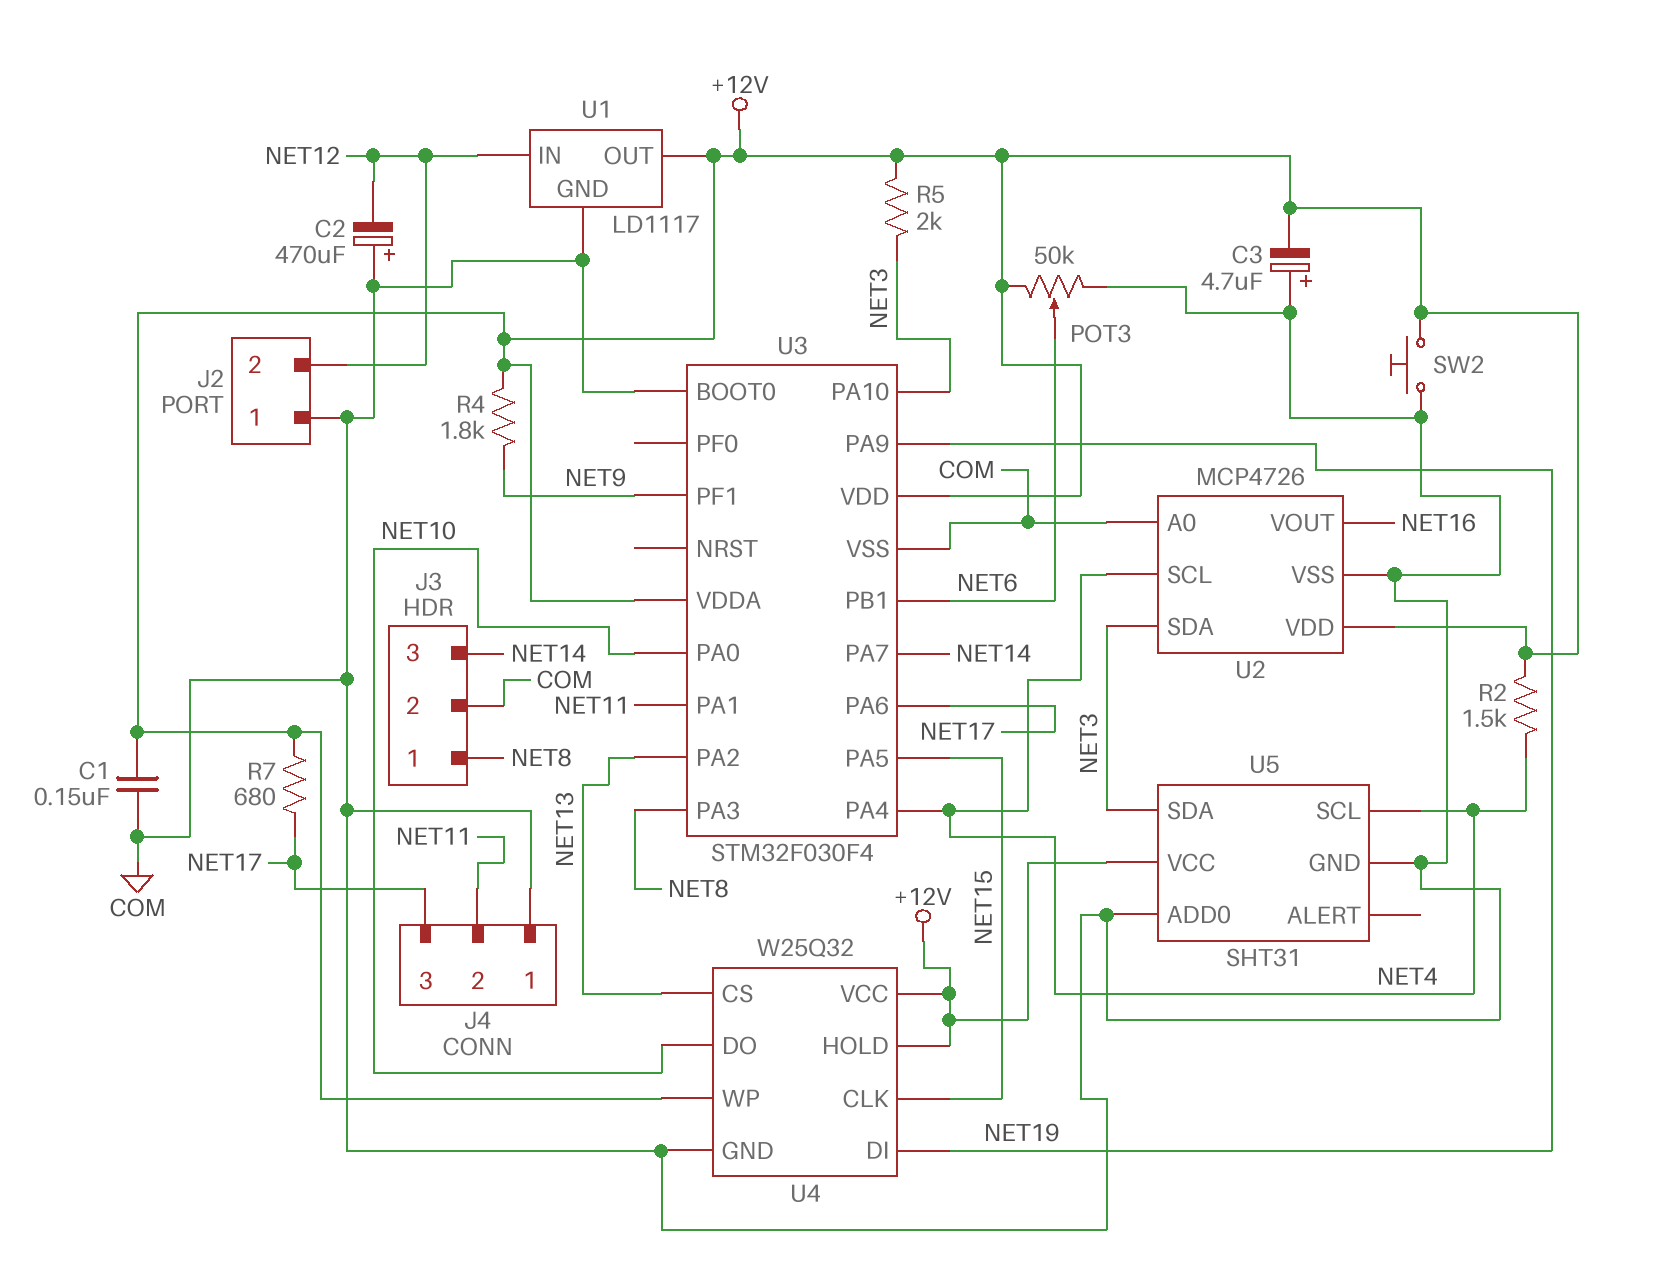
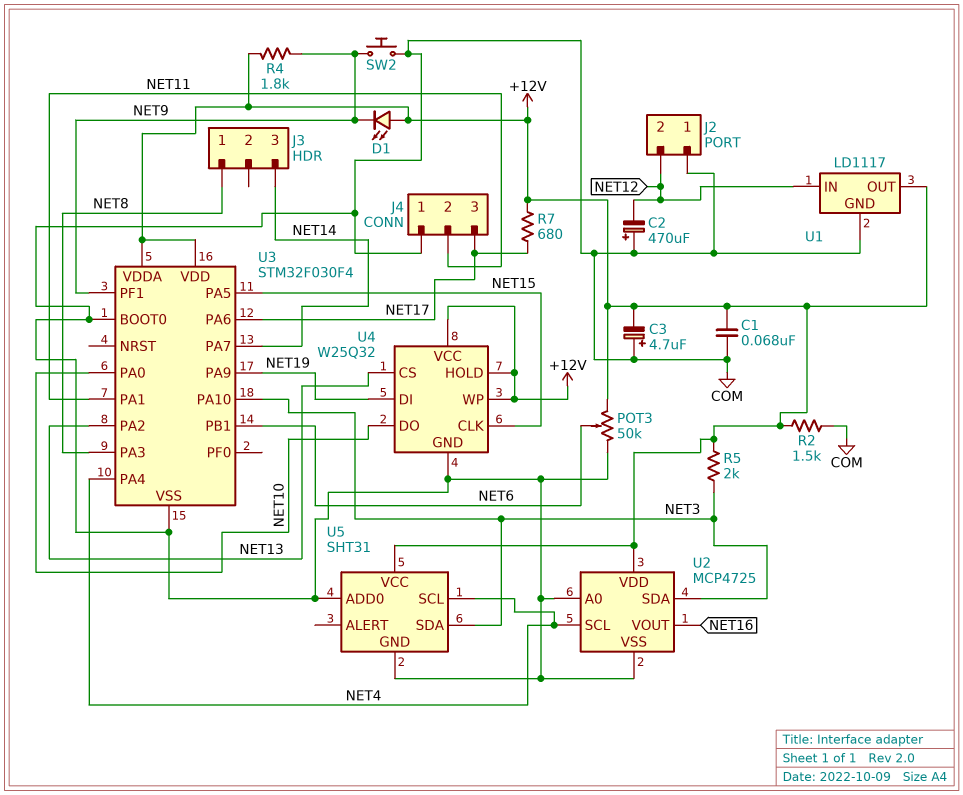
C1: 150nF (+12V, COM) -> 68nF (+12V, COM)
D1: none -> LED (A +12V, K NET9)
J3 pin 2: COM -> none
R2: 1.5k (+12V, NET4) -> 1.5k (+12V, COM)
SW2: button (+12V, COM) -> button (COM, NET9)
U2: MCP4726 -> MCP4725

